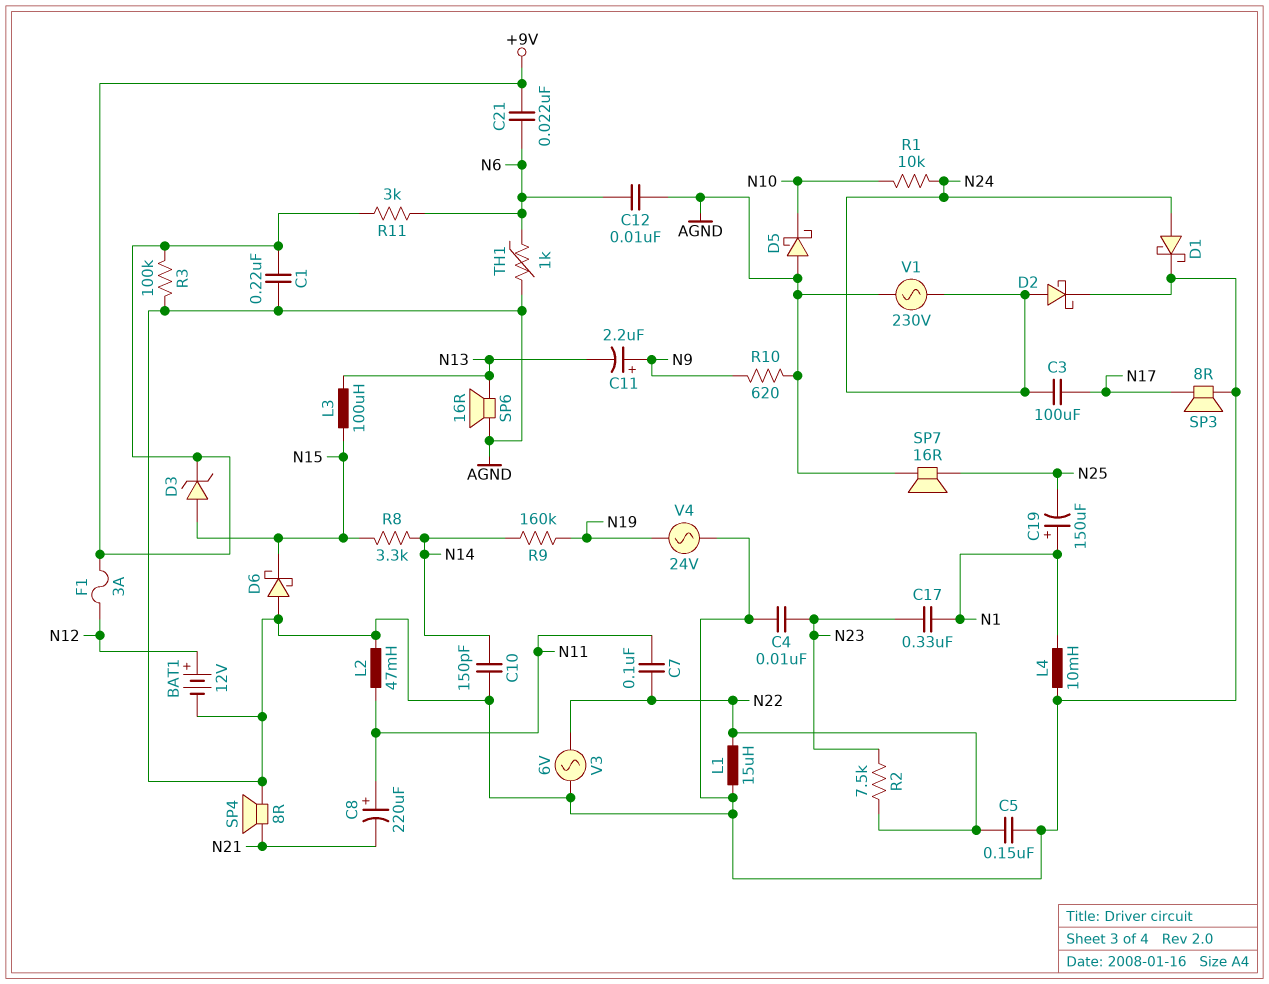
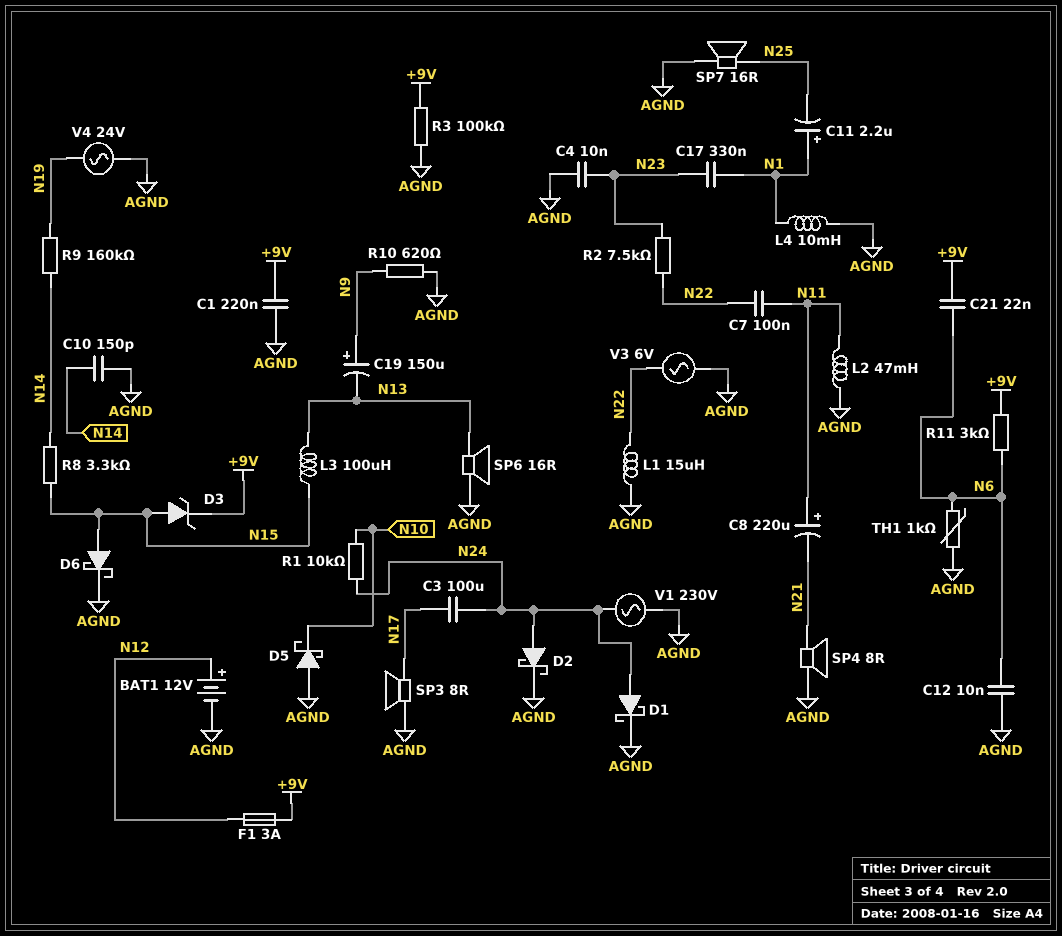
C5: 150nF (AGND, N22) -> none
C11: 2.2uF (plus N9, minus N13) -> 2.2uF (plus N1, minus N25)
C19: 150uF (plus N1, minus N25) -> 150uF (plus N9, minus N13)
D6: schottky (A AGND, K N15) -> schottky (A N15, K AGND)

